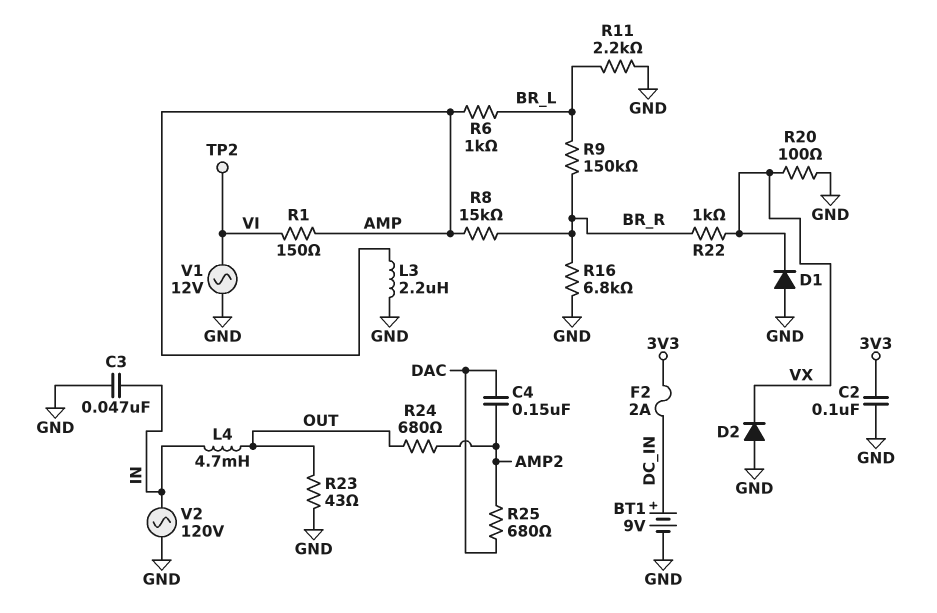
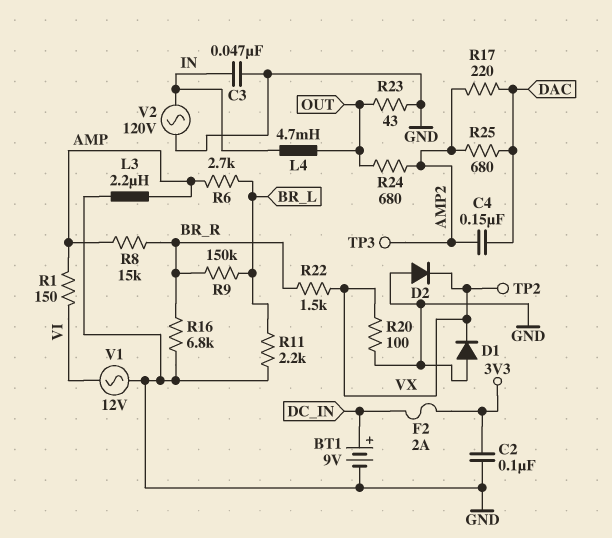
R6: 1k (AMP, BR_L) -> 2.7k (AMP, BR_L)
R17: none -> 220 (AMP2, DAC)
R22: 1k (BR_R, VX) -> 1.5k (BR_R, VX)
TP2: test point (VI) -> test point (VX)
TP3: none -> test point (AMP2)

